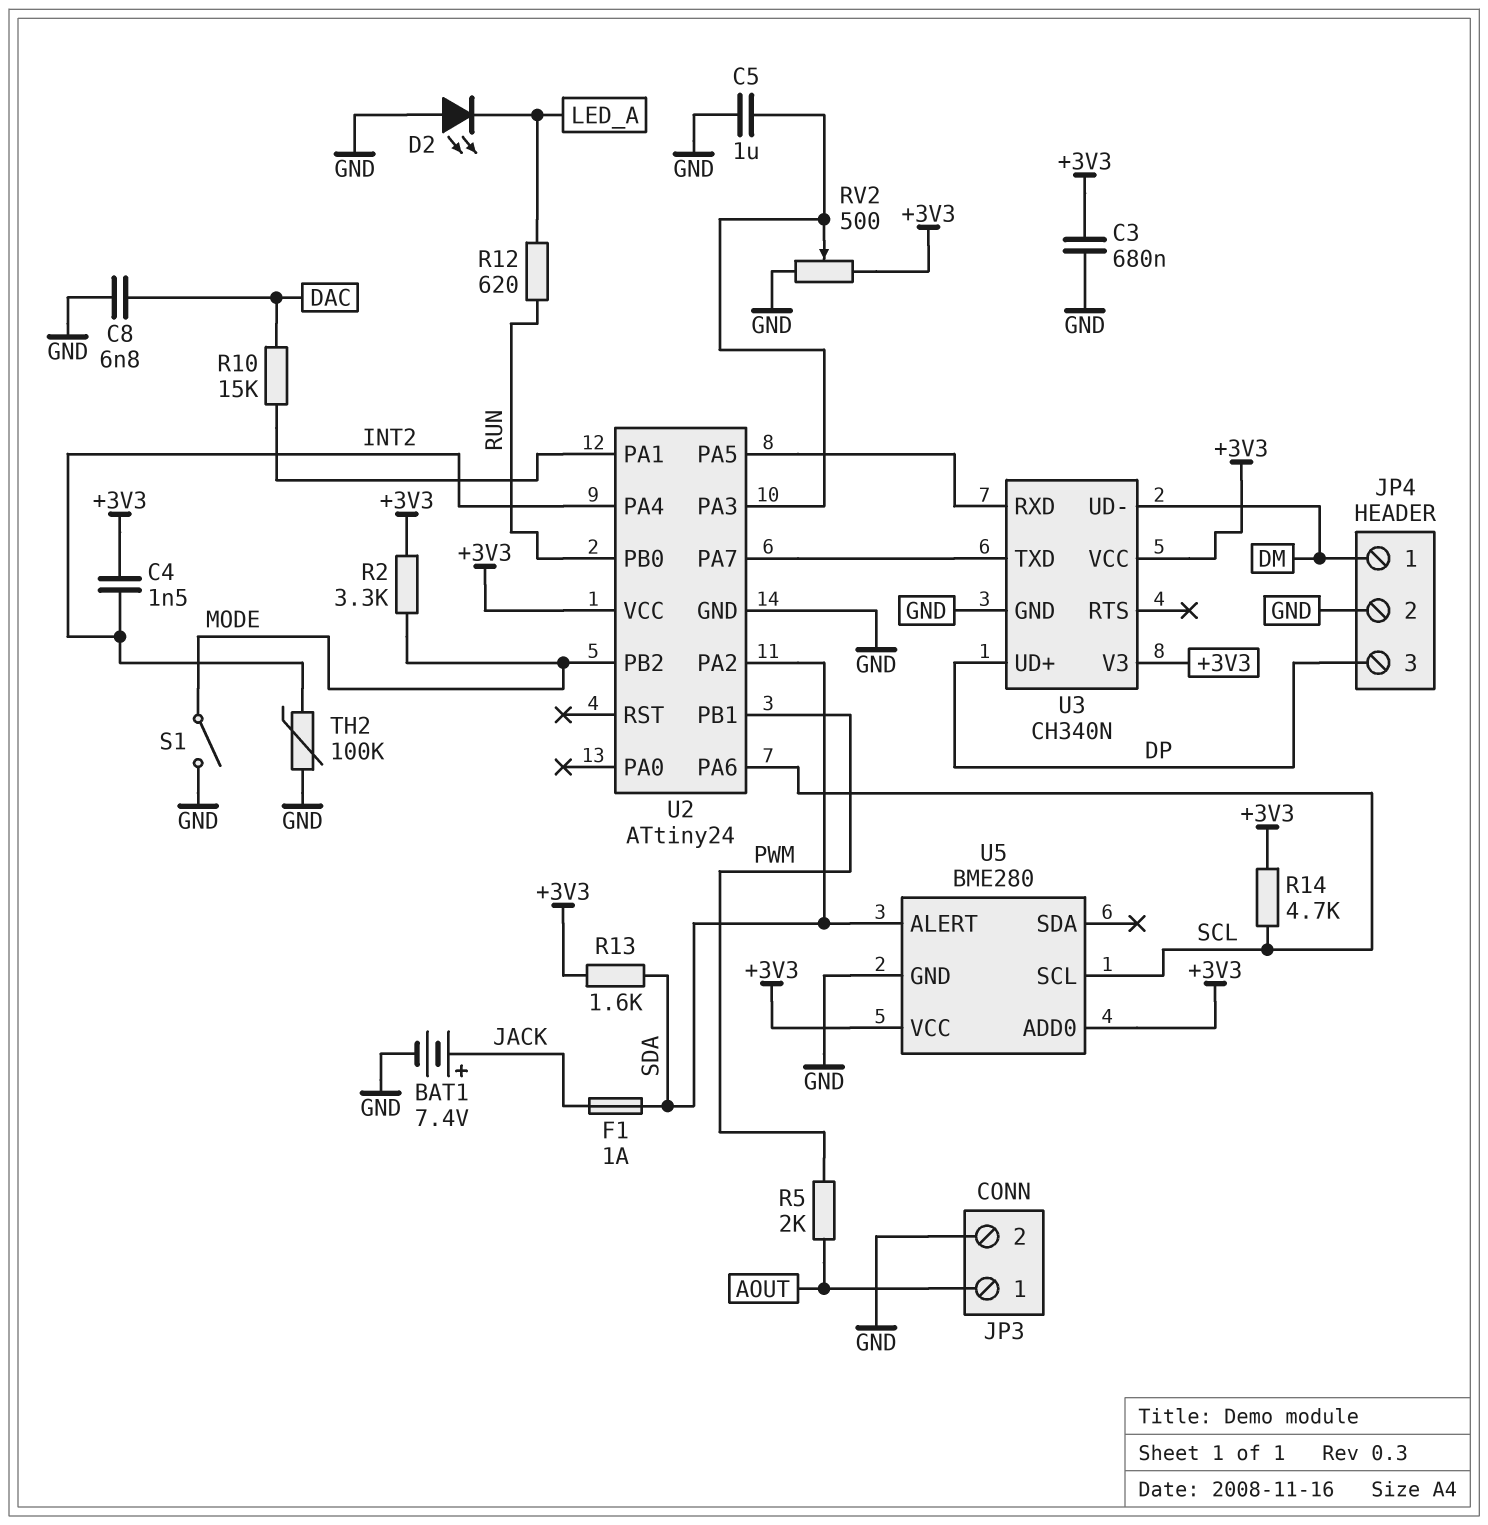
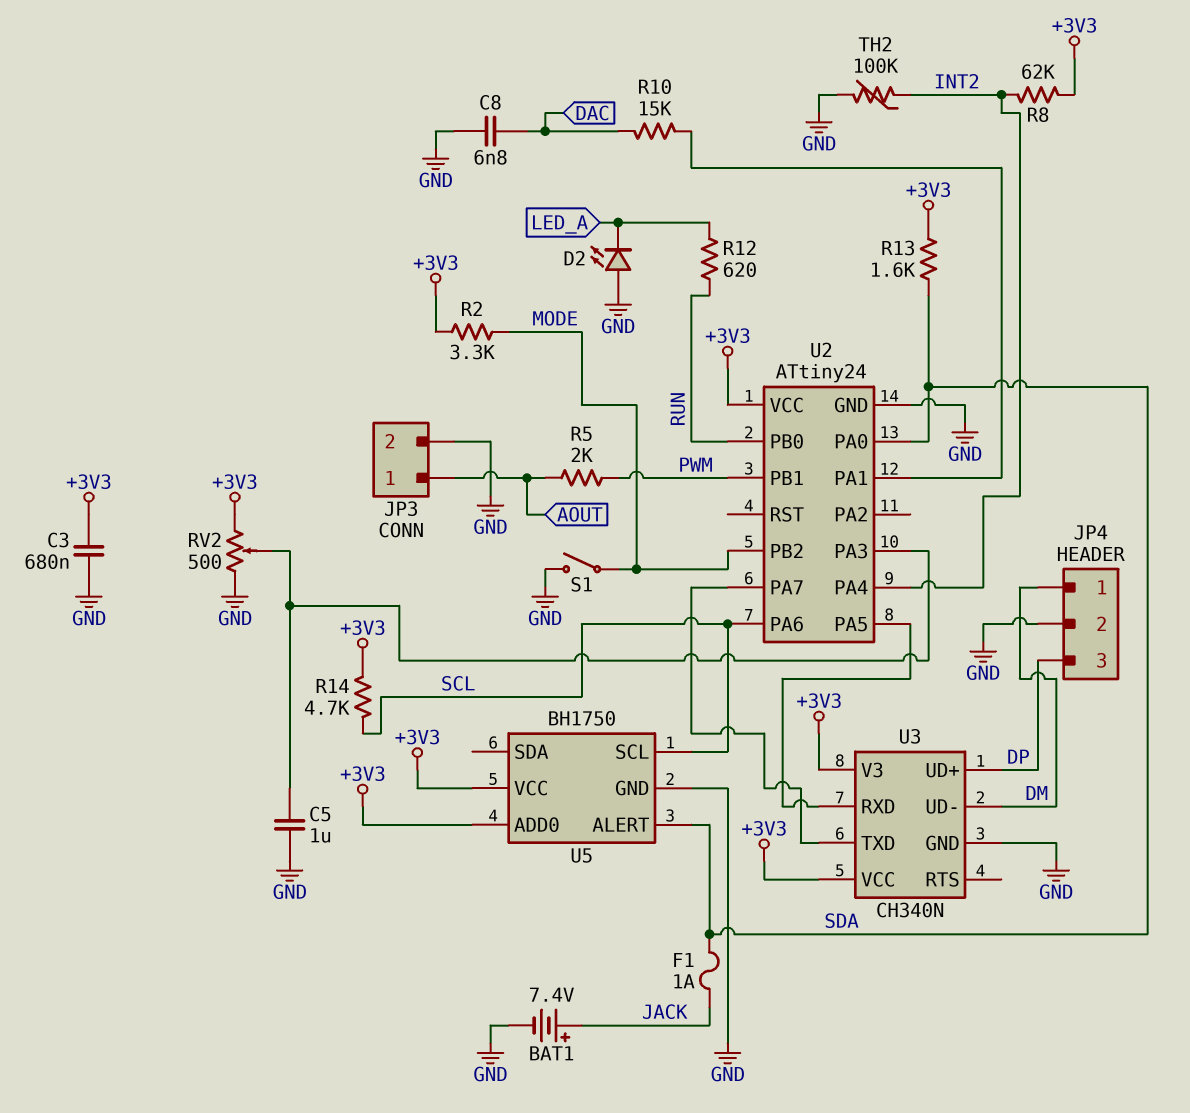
C4: 1.5nF (+3V3, INT2) -> none
R8: none -> 62k (+3V3, INT2)
U2 pin PA0: none -> SDA
U2 pin PA2: SDA -> none
U5: BME280 -> BH1750

